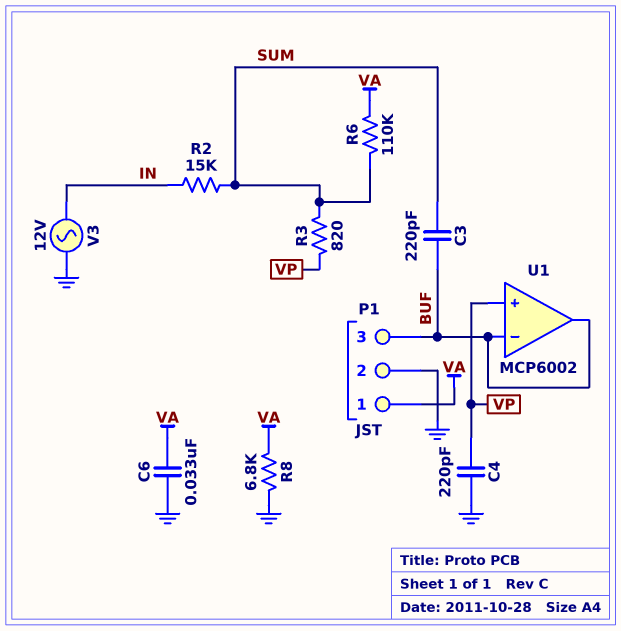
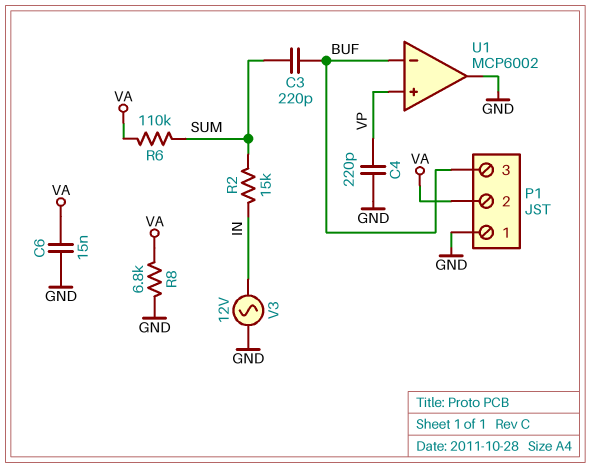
C6: 33nF (GND, VA) -> 15nF (GND, VA)
P1 pin 1: VA -> GND
P1 pin 2: GND -> VA
R3: 820 (SUM, VP) -> none
U1 pin out: BUF -> GND

